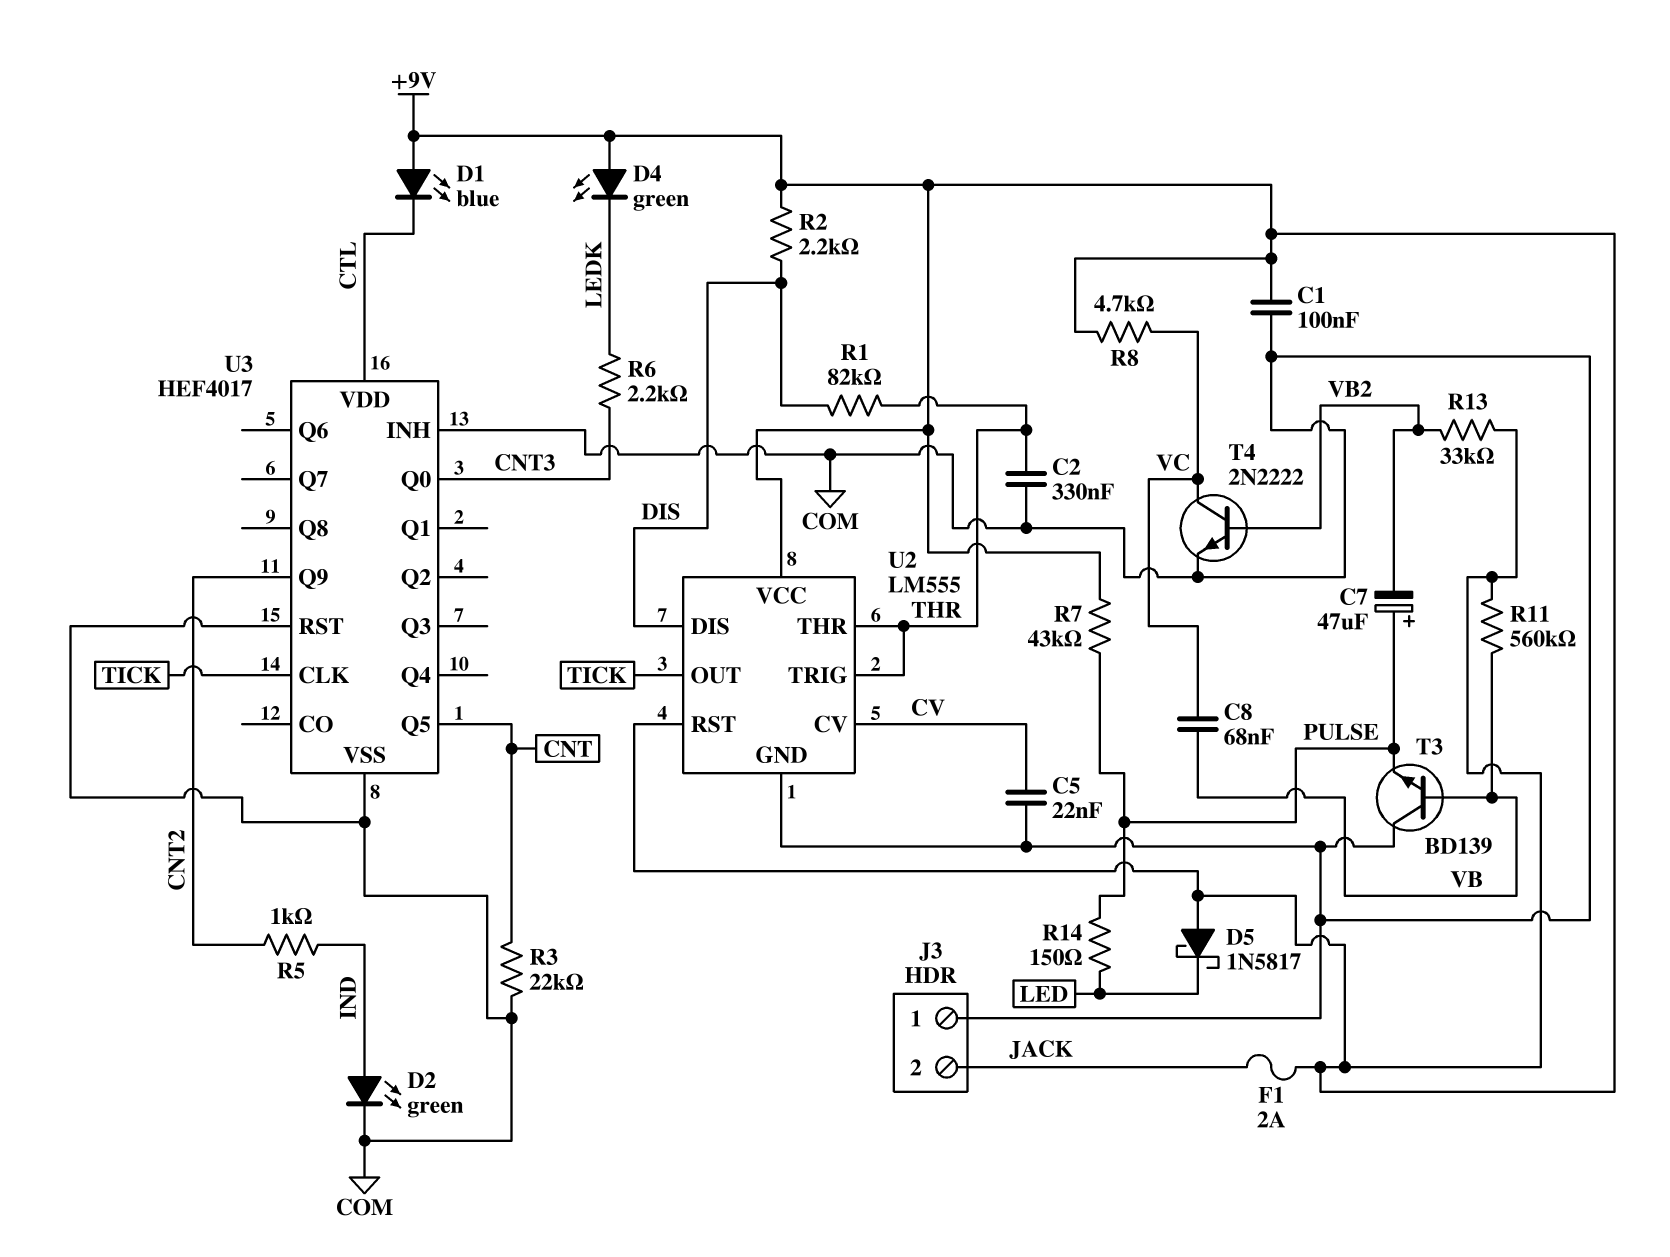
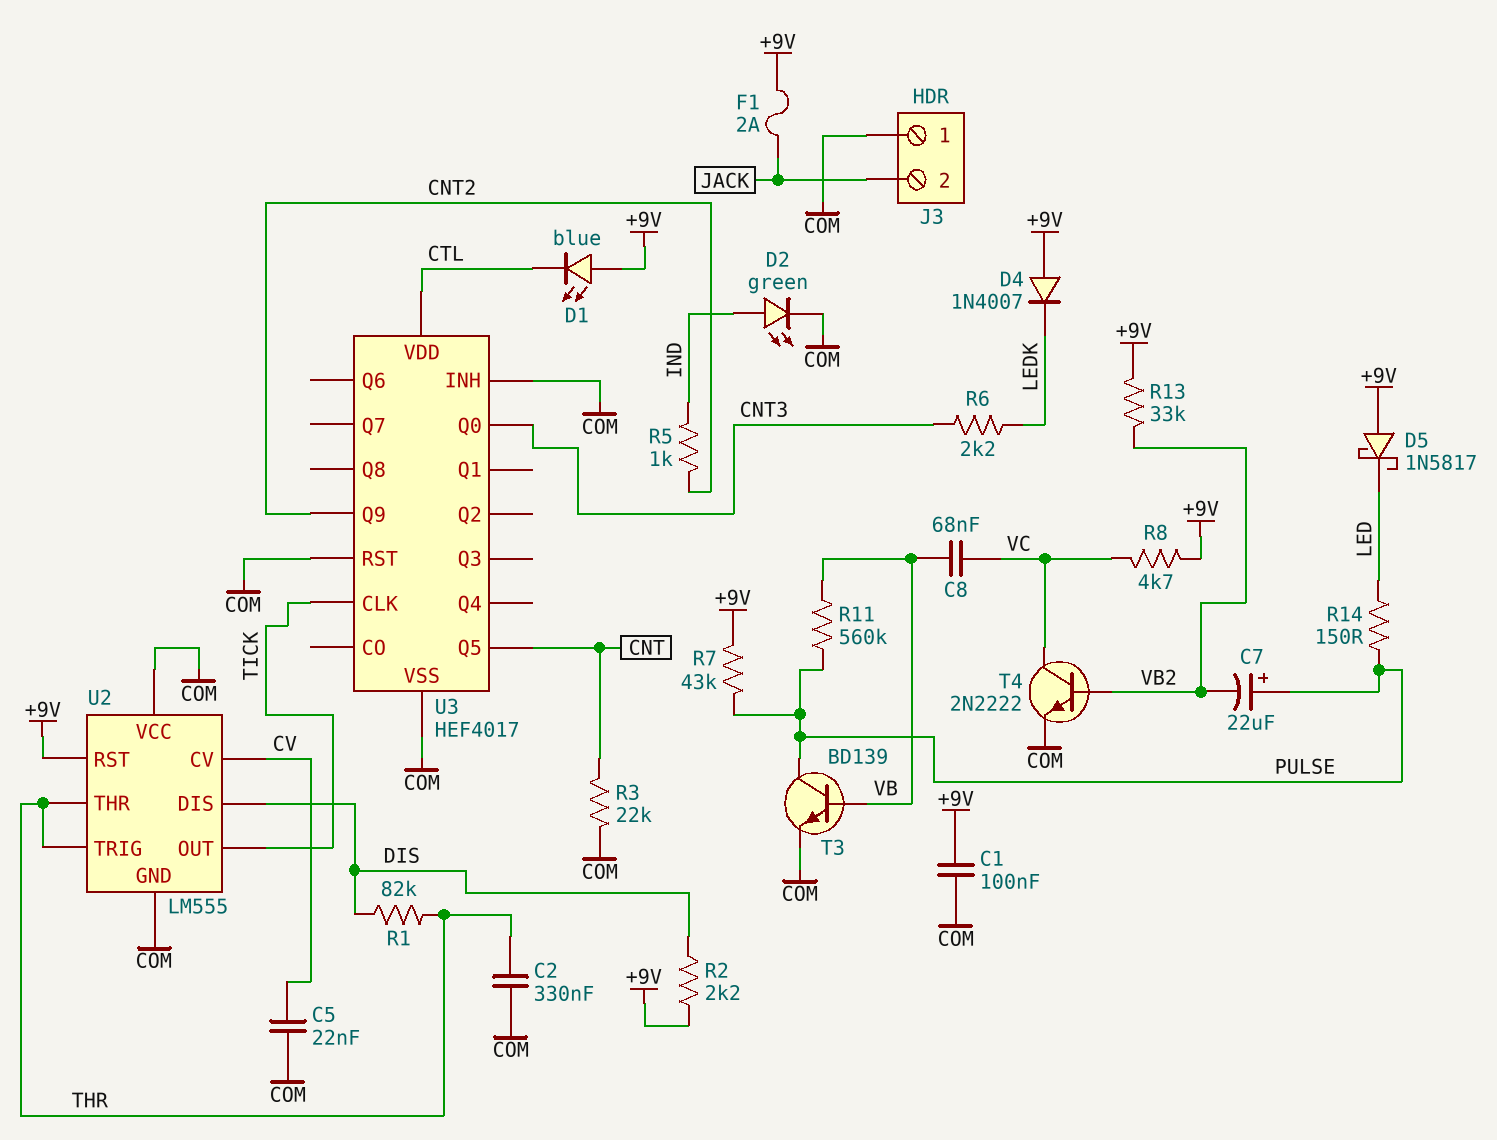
C7: 47uF (plus PULSE, minus VB2) -> 22uF (plus PULSE, minus VB2)
D4: LED green (A +9V, K LEDK) -> diode 1N4007 (A +9V, K LEDK)
R11: 560k (+9V, VB) -> 560k (PULSE, VB)
T3: NPN BD139 (B VB, C COM, E PULSE) -> NPN BD139 (B VB, C PULSE, E COM)
U2 pin VCC: +9V -> COM

